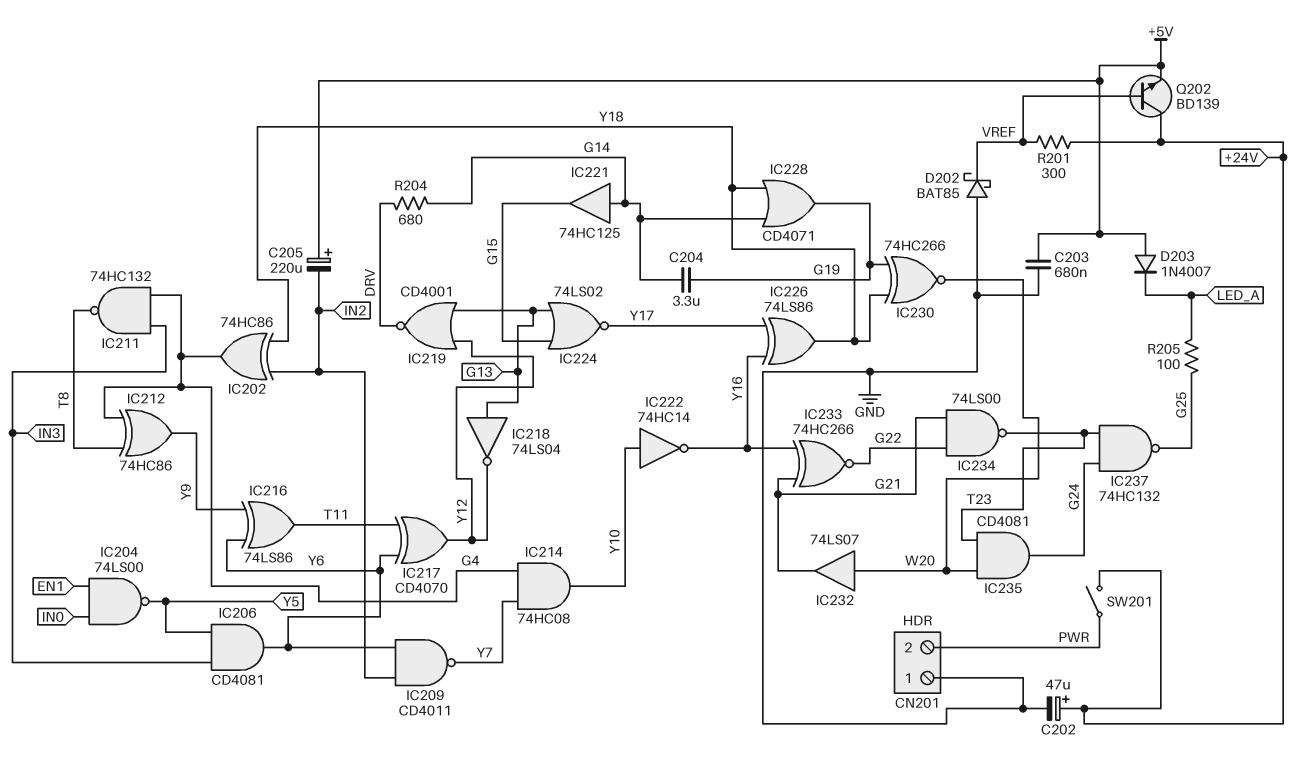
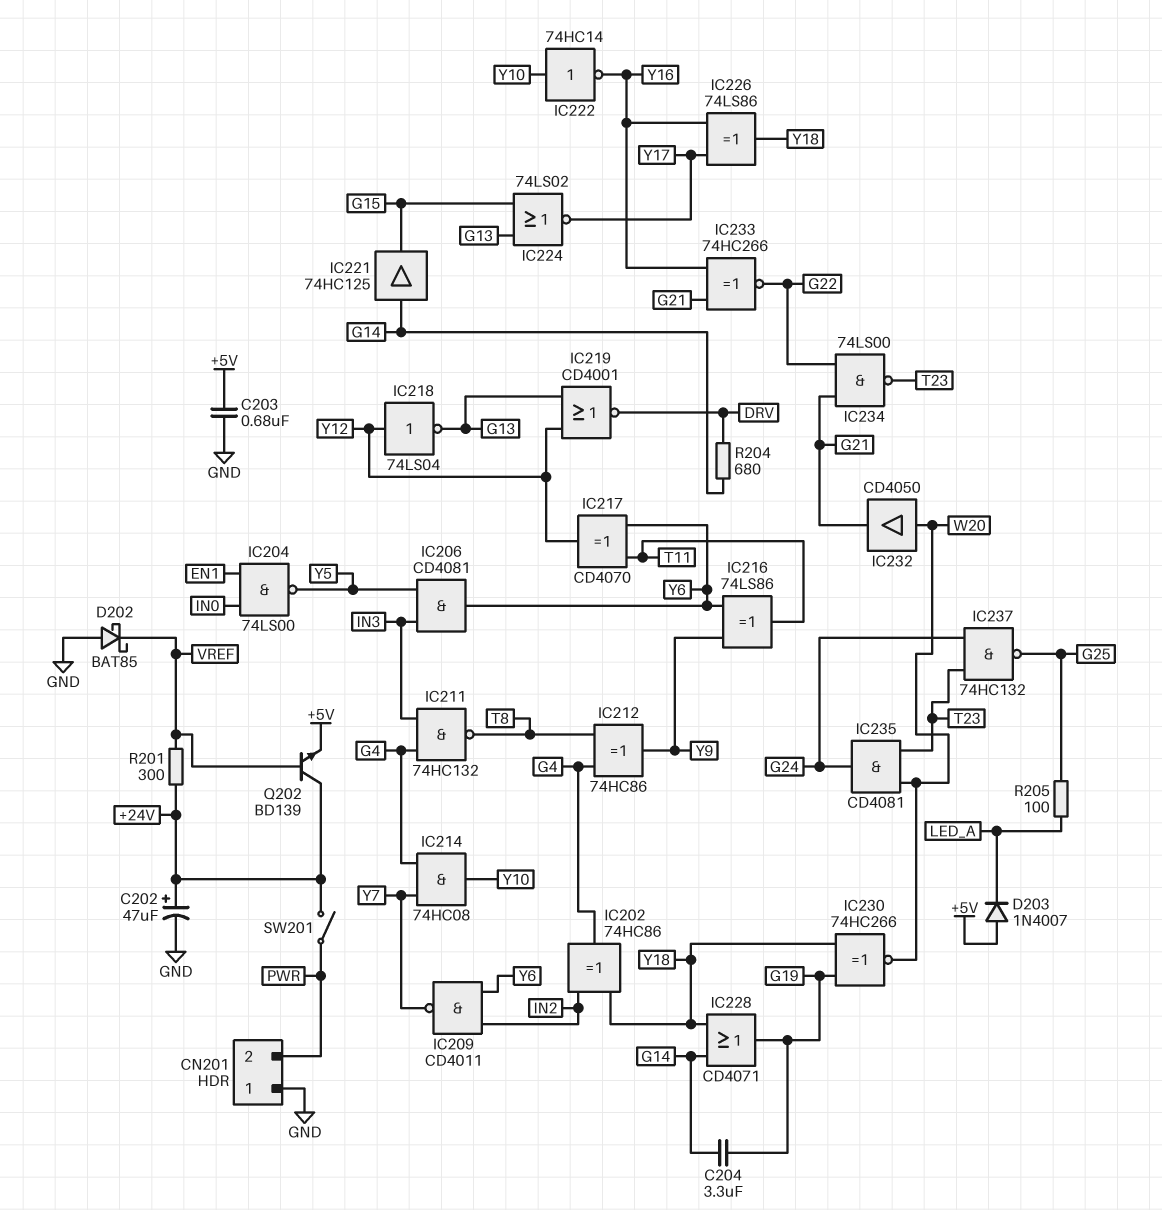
C205: 220uF (plus +5V, minus IN2) -> none
IC218: NOT 74LS04 (in G13, out Y12) -> NOT 74LS04 (in Y12, out G13)
IC232: buffer 74LS07 (in W20, out G21) -> buffer CD4050 (in W20, out G21)

